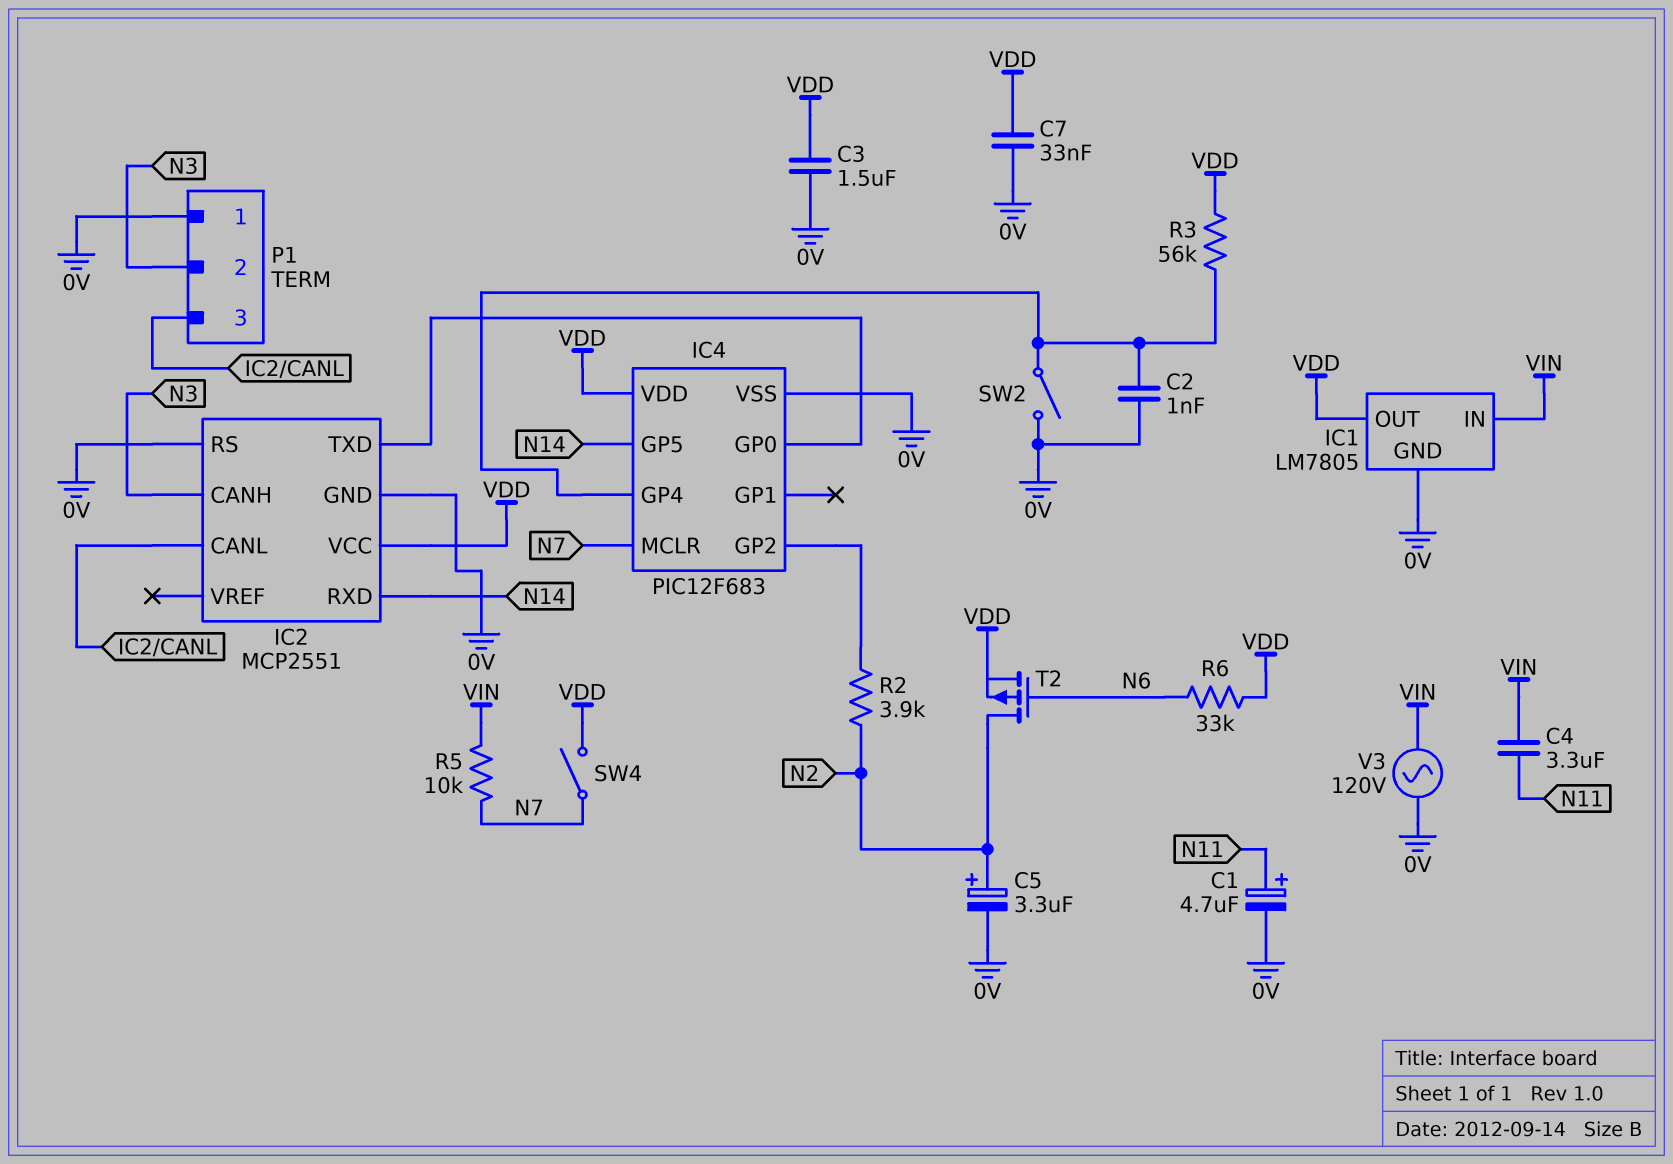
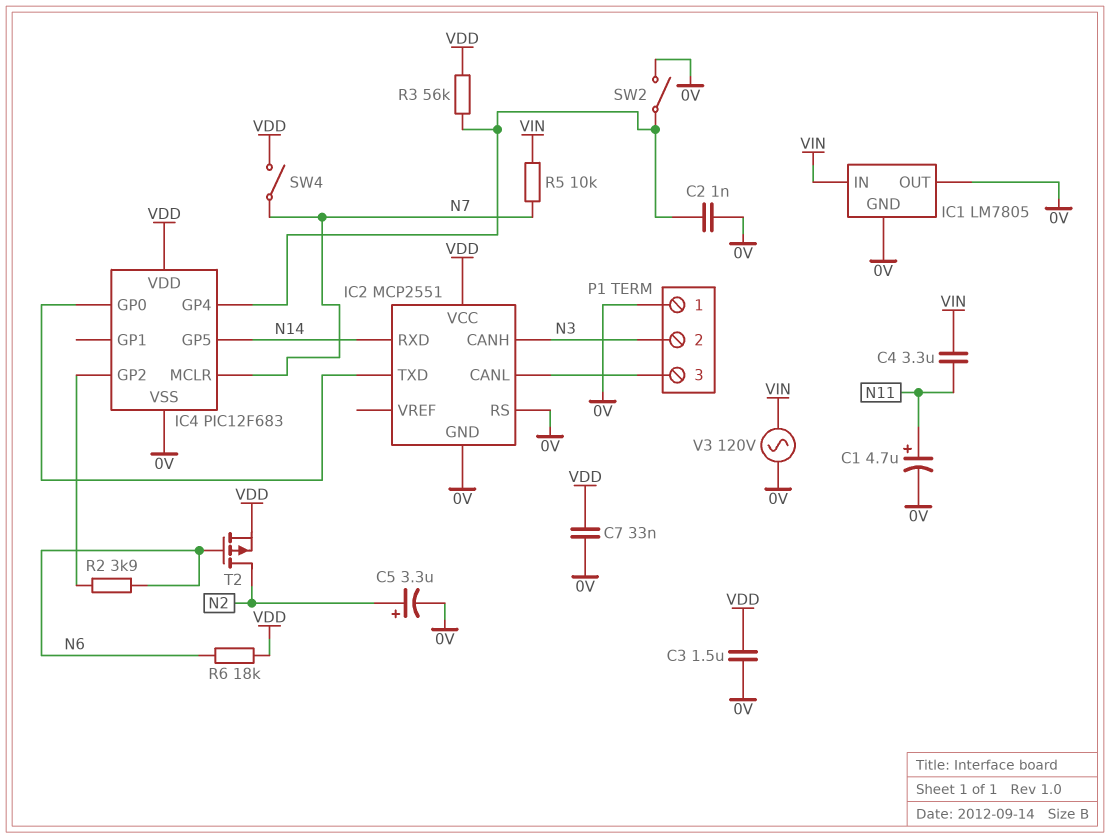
IC1 pin OUT: VDD -> 0V
R2: 3.9k (IC4/GP2, N2) -> 3.9k (IC4/GP2, N6)
R6: 33k (N6, VDD) -> 18k (N6, VDD)

